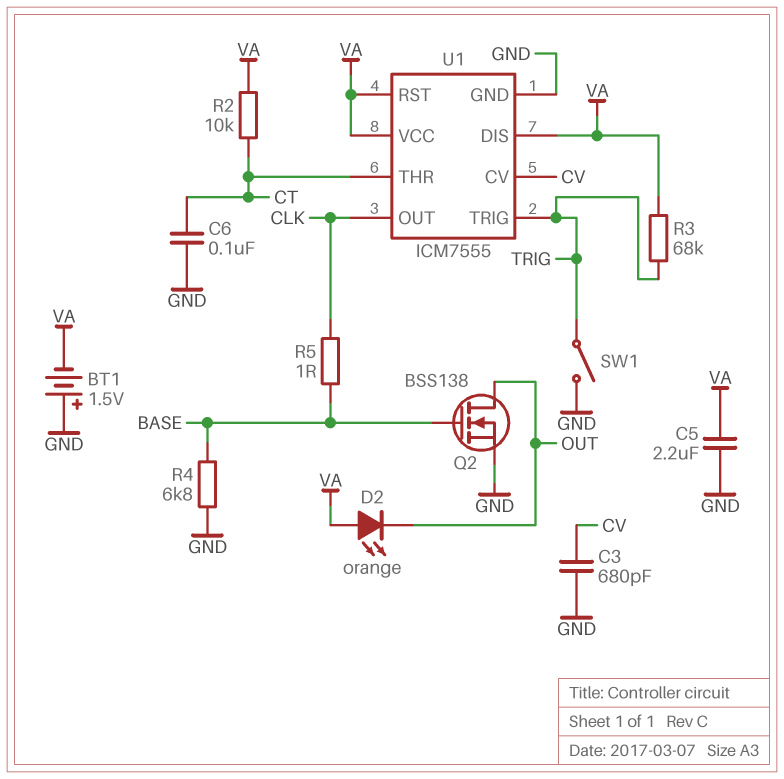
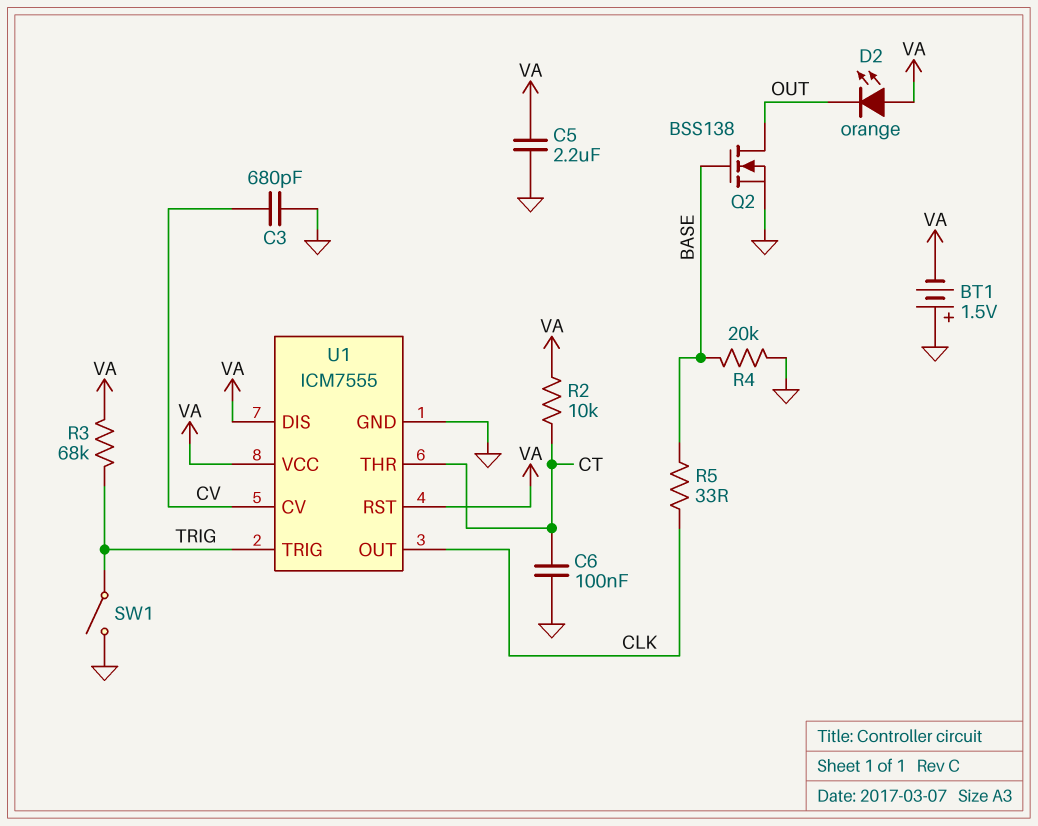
R4: 6.8k (BASE, GND) -> 20k (BASE, GND)
R5: 1 (BASE, CLK) -> 33 (BASE, CLK)

